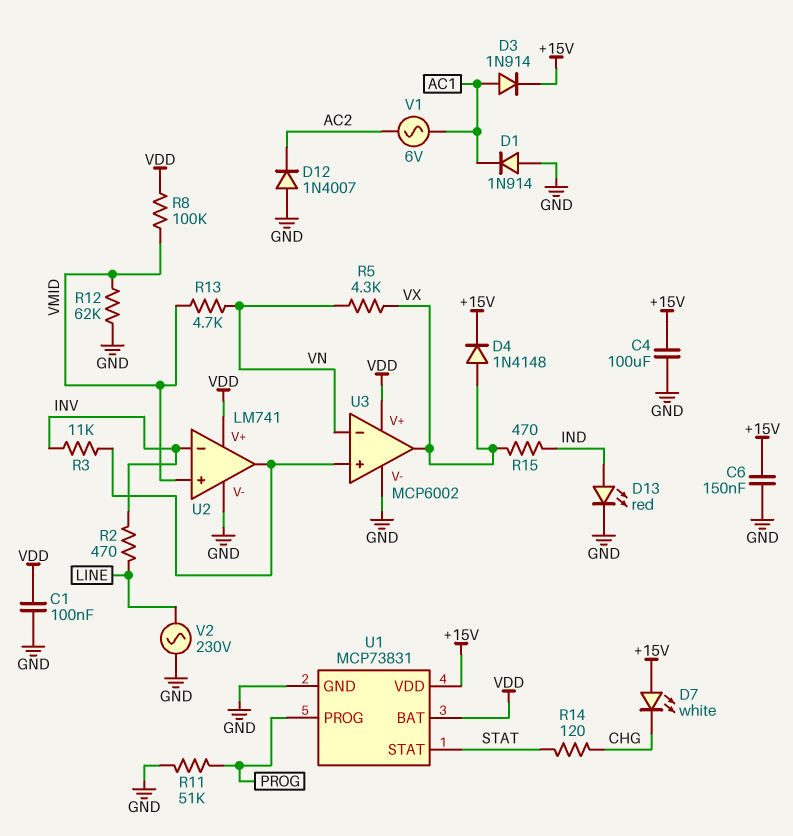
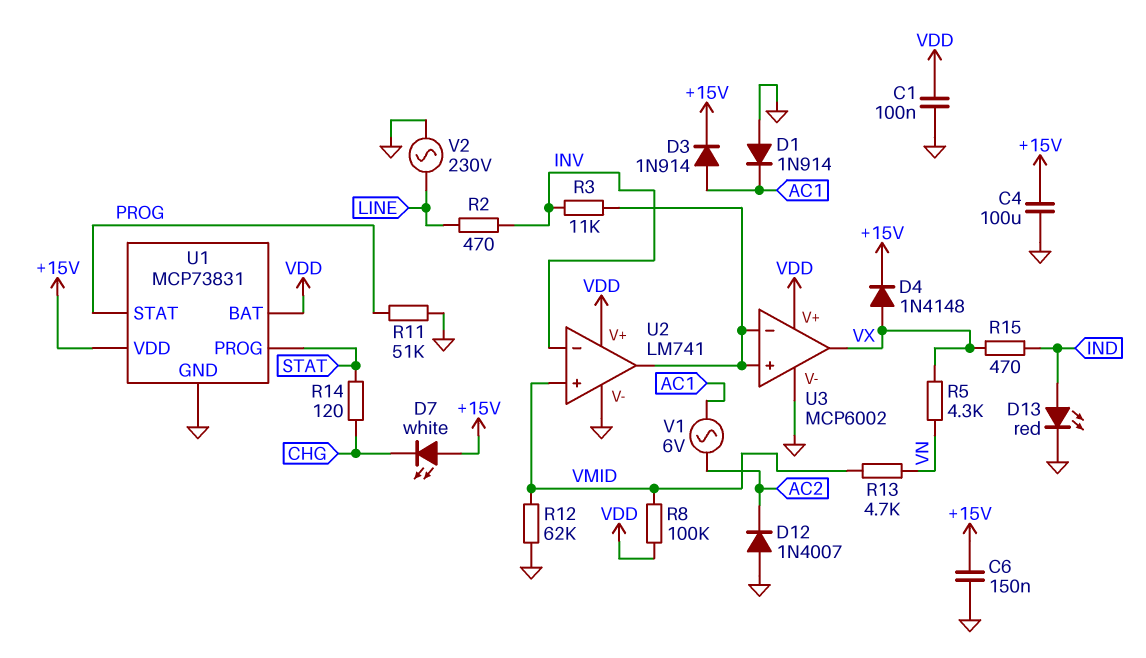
U1 pin PROG: PROG -> STAT
U1 pin STAT: STAT -> PROG
U3 pin in-: VN -> U2/out

